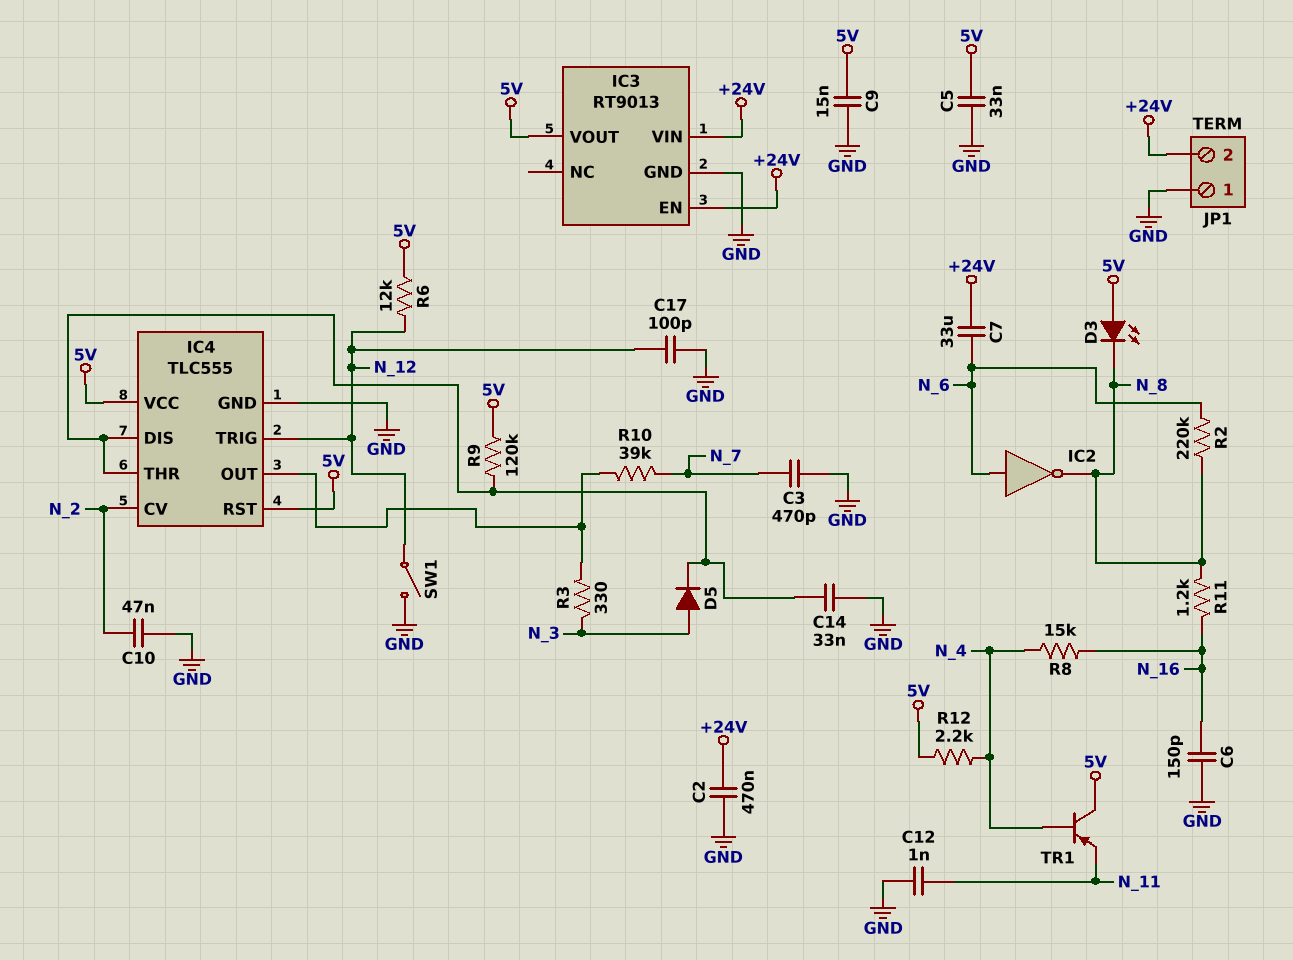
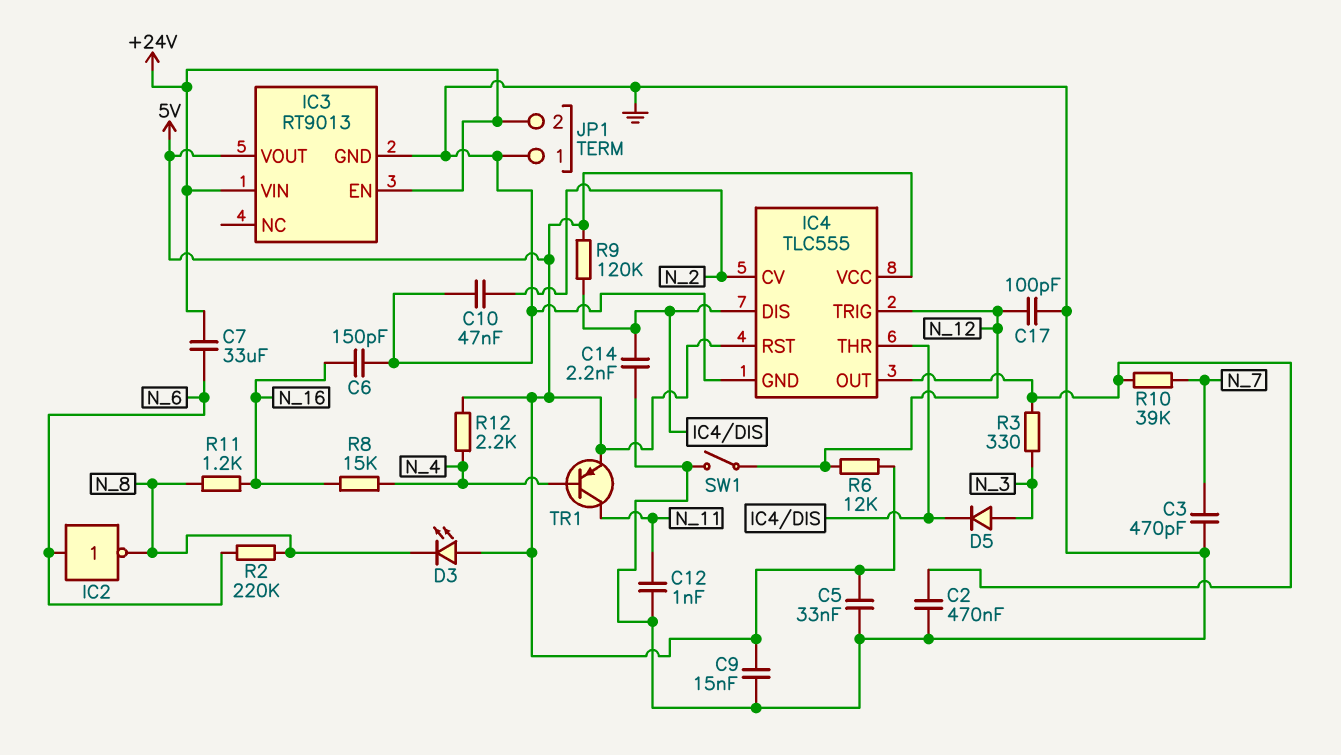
C2: 470nF (+24V, GND) -> 470nF (GND, IC4/OUT)
C14: 33nF (GND, IC4/DIS) -> 2.2nF (GND, IC4/DIS)
TR1: PNP (B N_4, C 5V, E N_11) -> PNP (B N_4, C N_11, E 5V)

